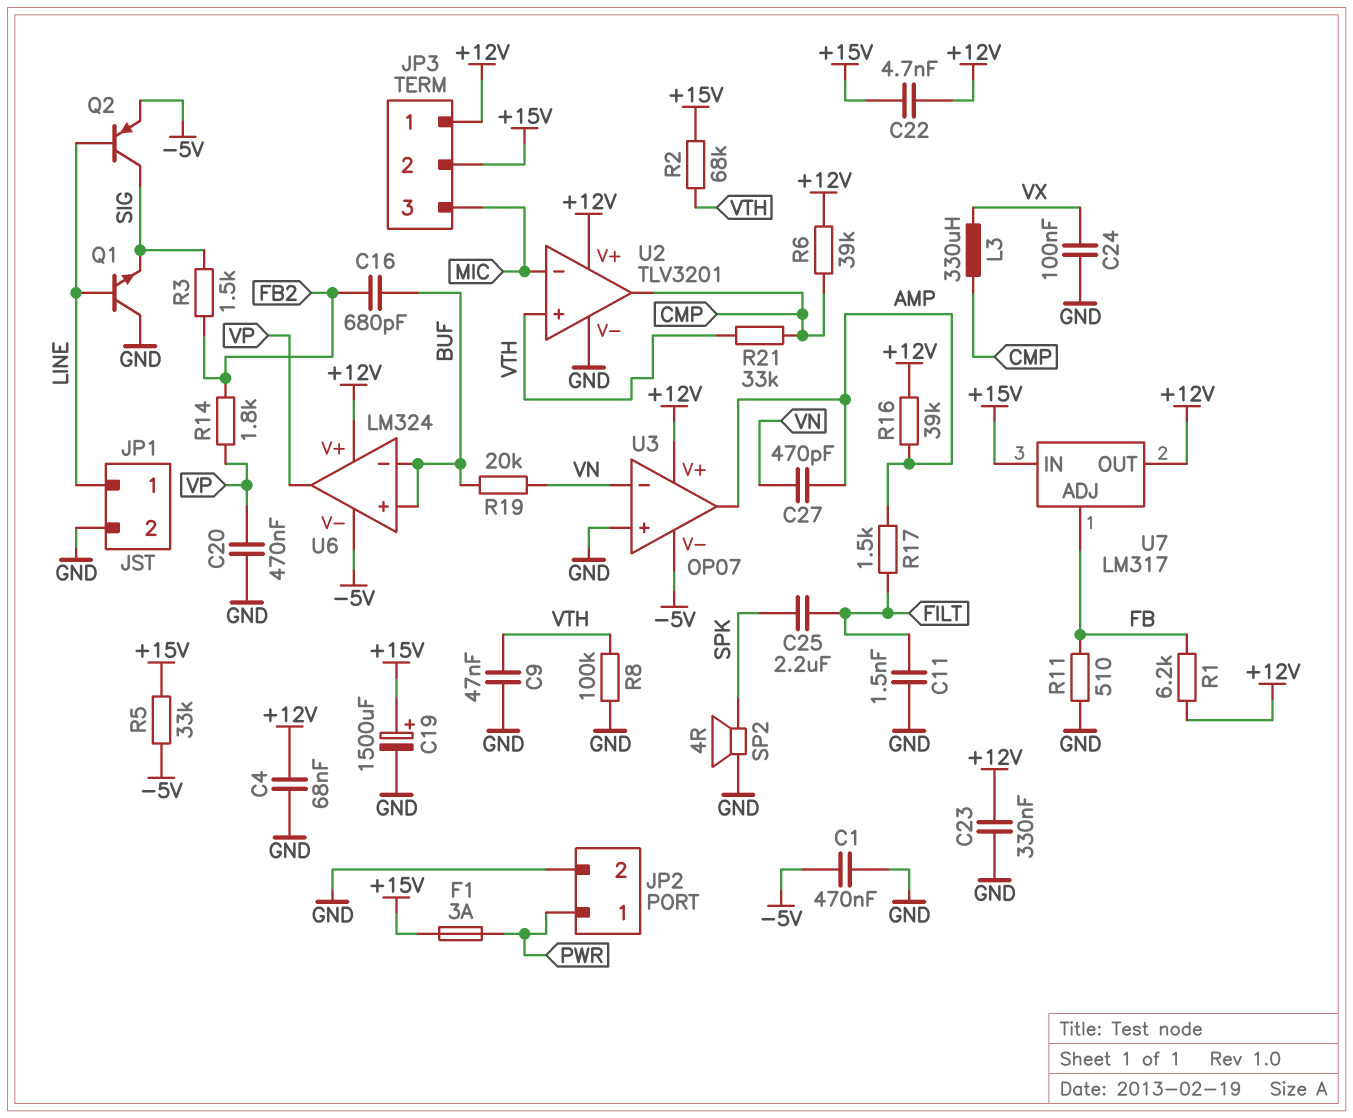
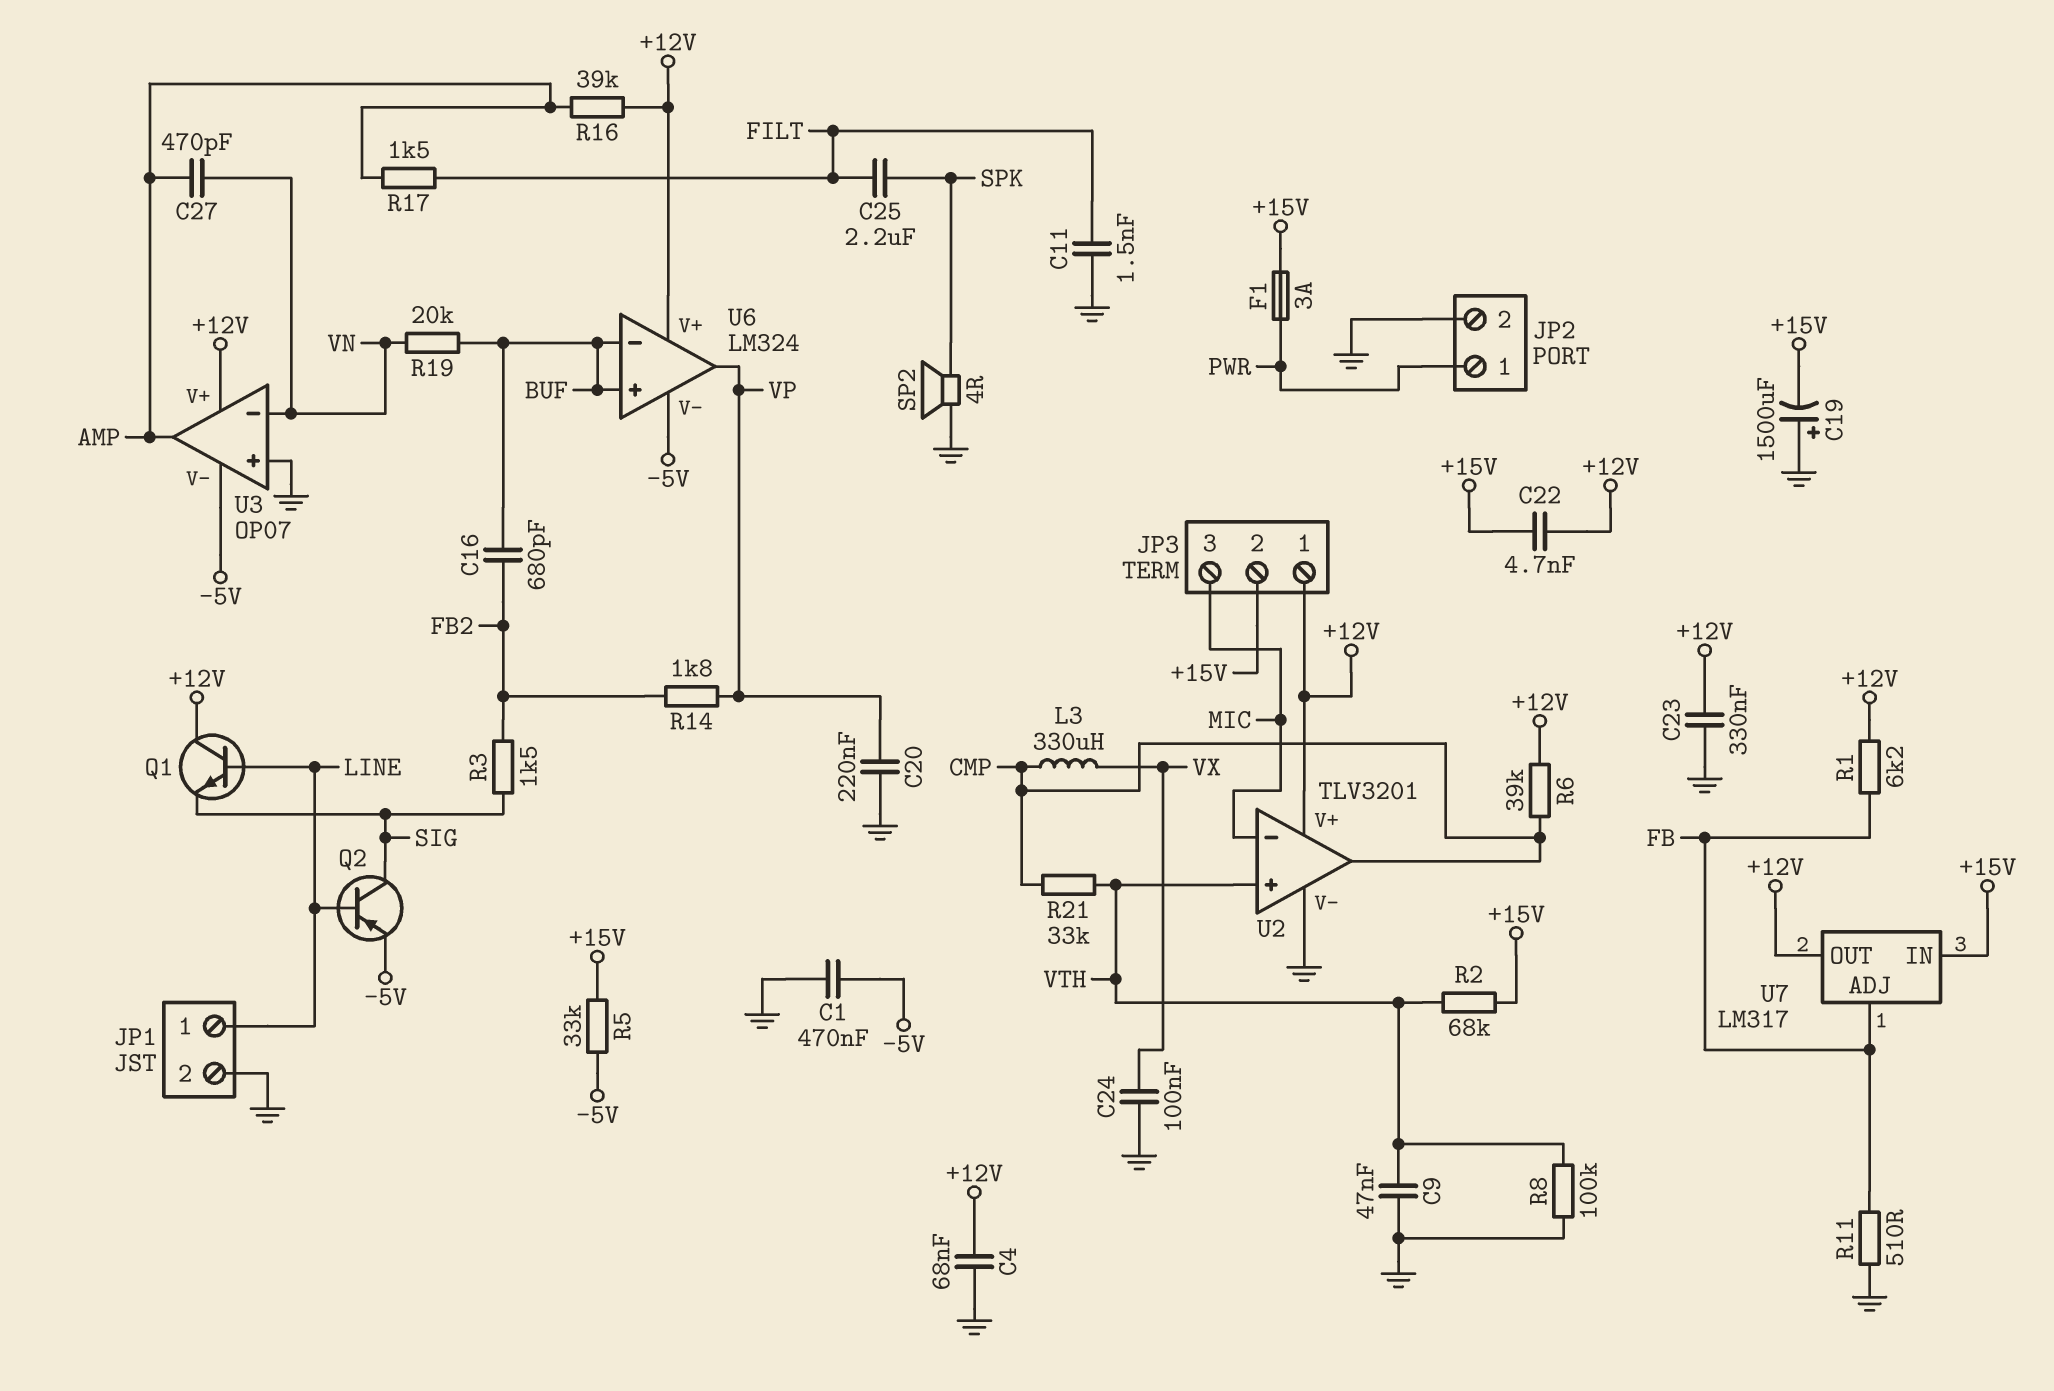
C19: 1500uF (plus +15V, minus GND) -> 1500uF (plus GND, minus +15V)
C20: 470nF (GND, VP) -> 220nF (GND, VP)
Q1: NPN (B LINE, C GND, E SIG) -> NPN (B LINE, C +12V, E SIG)

